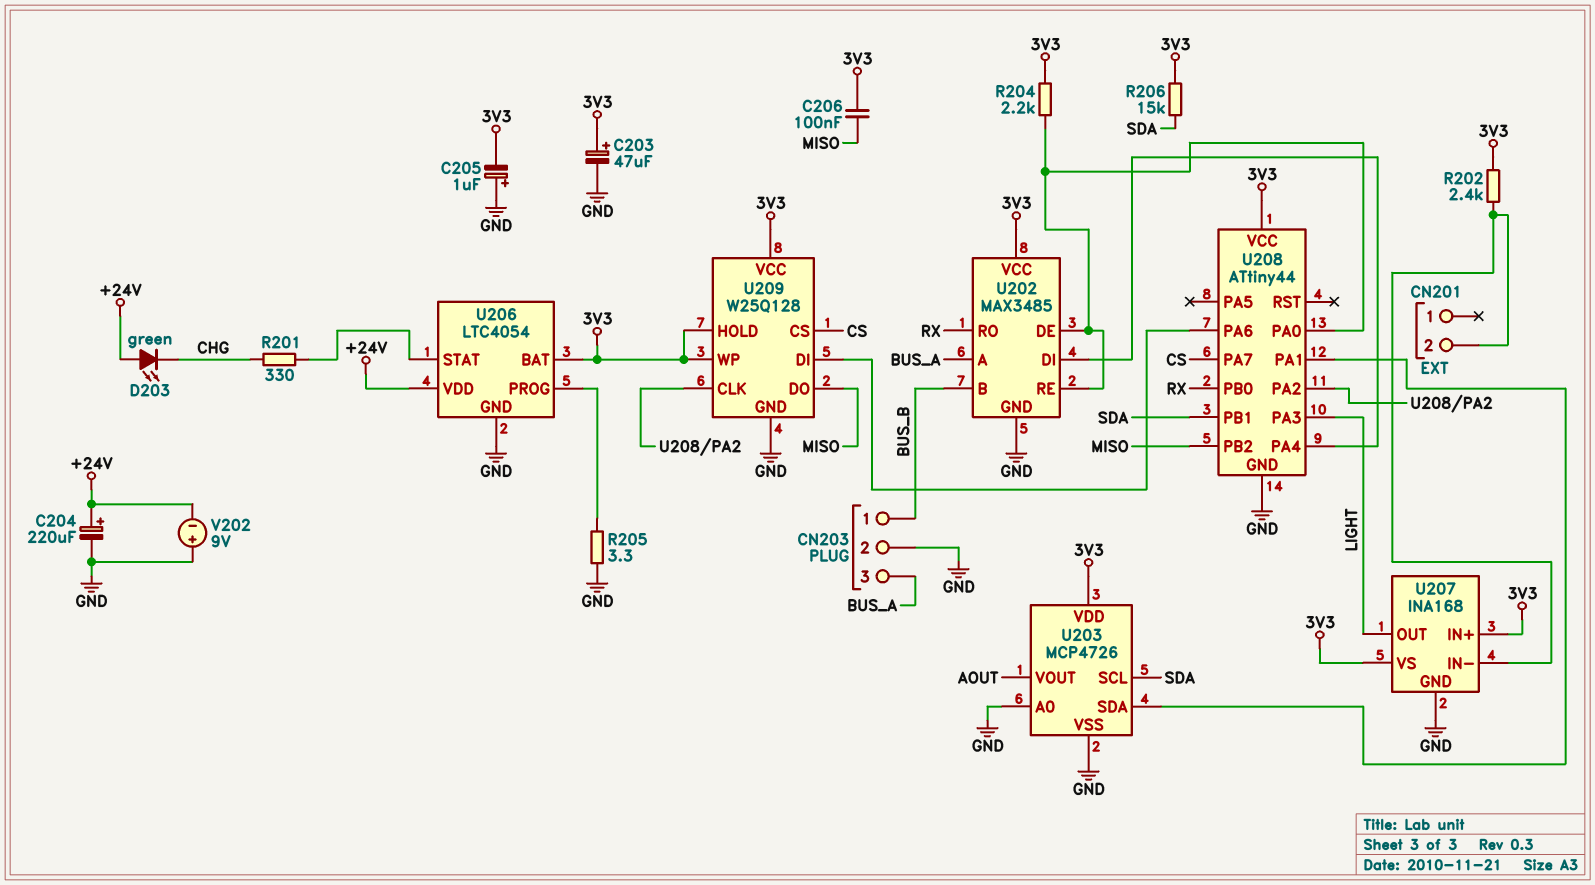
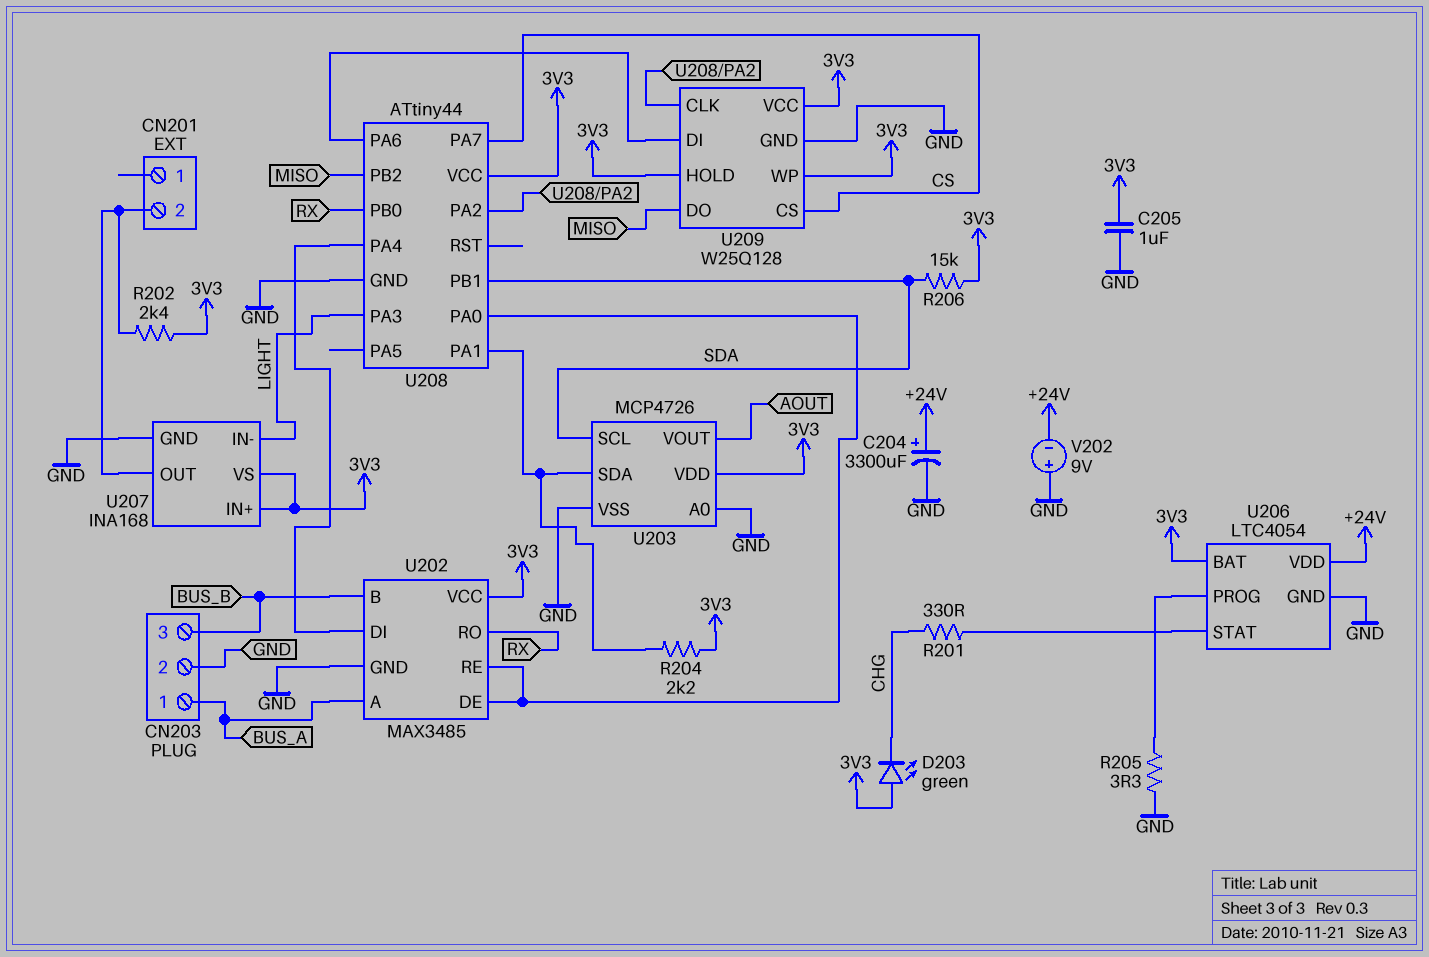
C203: 47uF (plus 3V3, minus GND) -> none
C204: 220uF (plus +24V, minus GND) -> 3300uF (plus +24V, minus GND)
C205: 1uF (plus GND, minus 3V3) -> 1uF (3V3, GND)
C206: 100nF (3V3, MISO) -> none
CN203 pin 1: BUS_B -> BUS_A
CN203 pin 3: BUS_A -> BUS_B
D203: LED green (A +24V, K CHG) -> LED green (A 3V3, K CHG)
R204: 2.2k (3V3, U202/DE) -> 2.2k (3V3, U203/SDA)
U207 pin IN-: CN201/2 -> LIGHT
U207 pin OUT: LIGHT -> CN201/2

